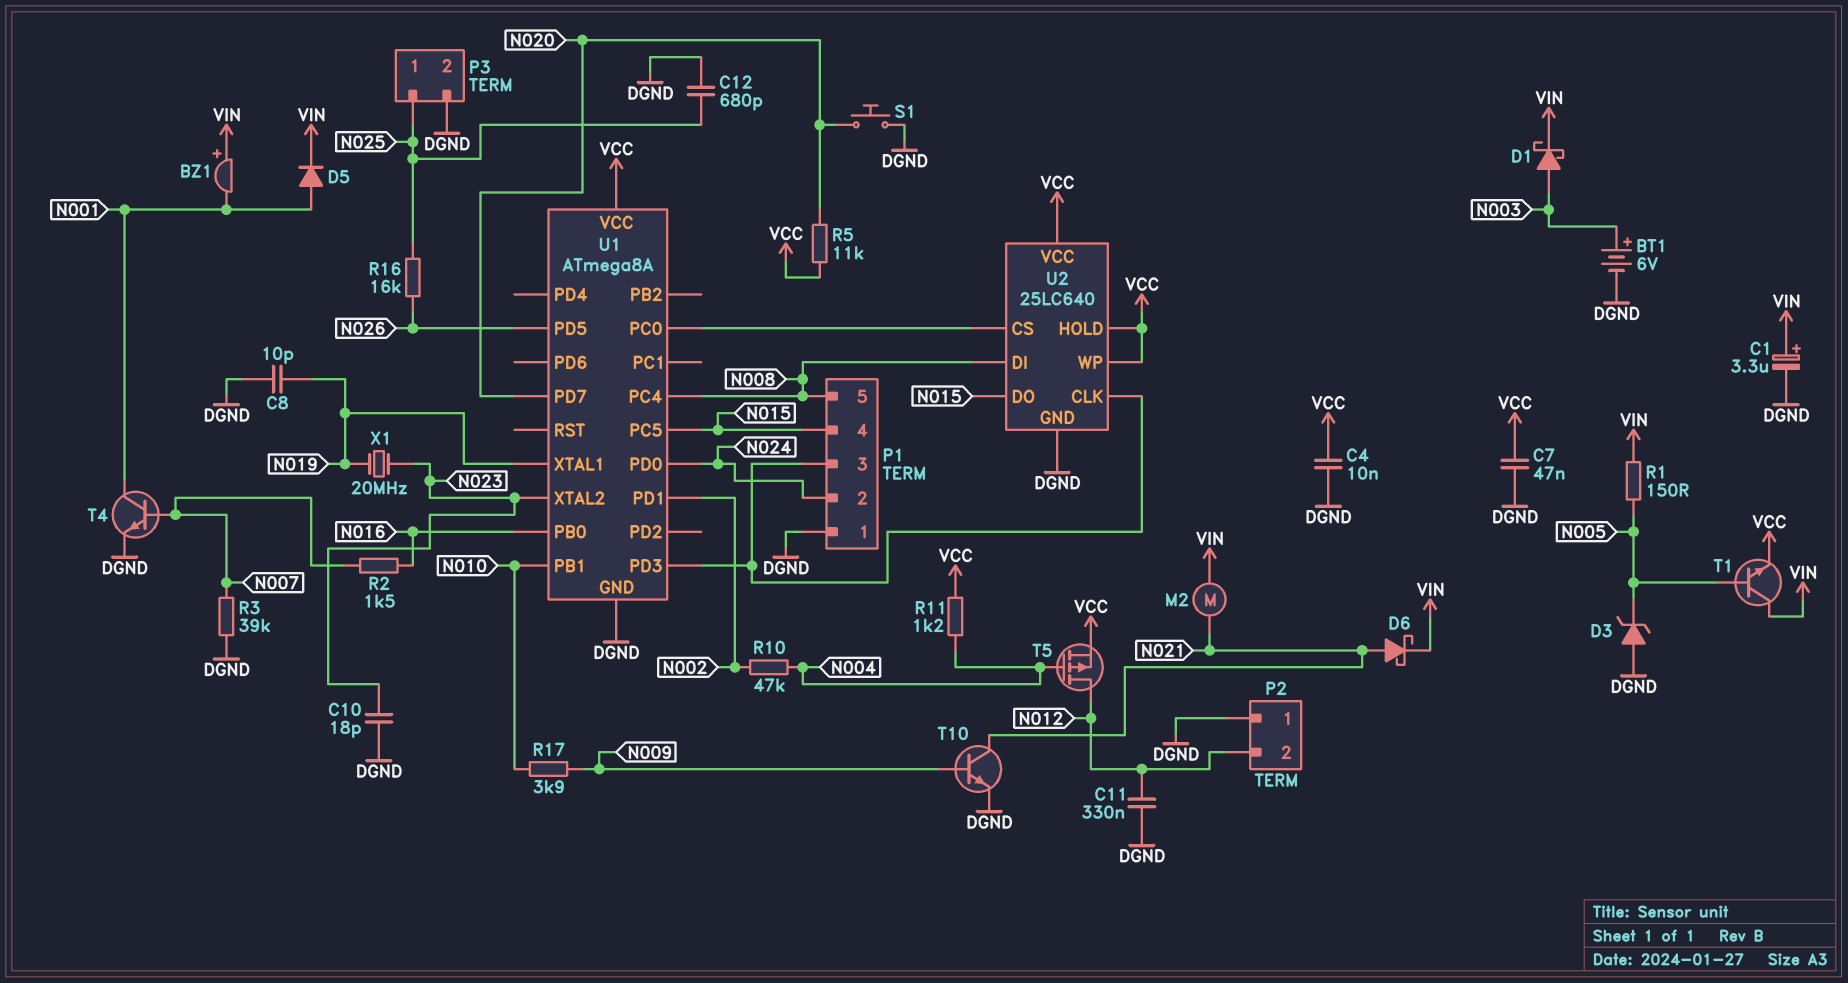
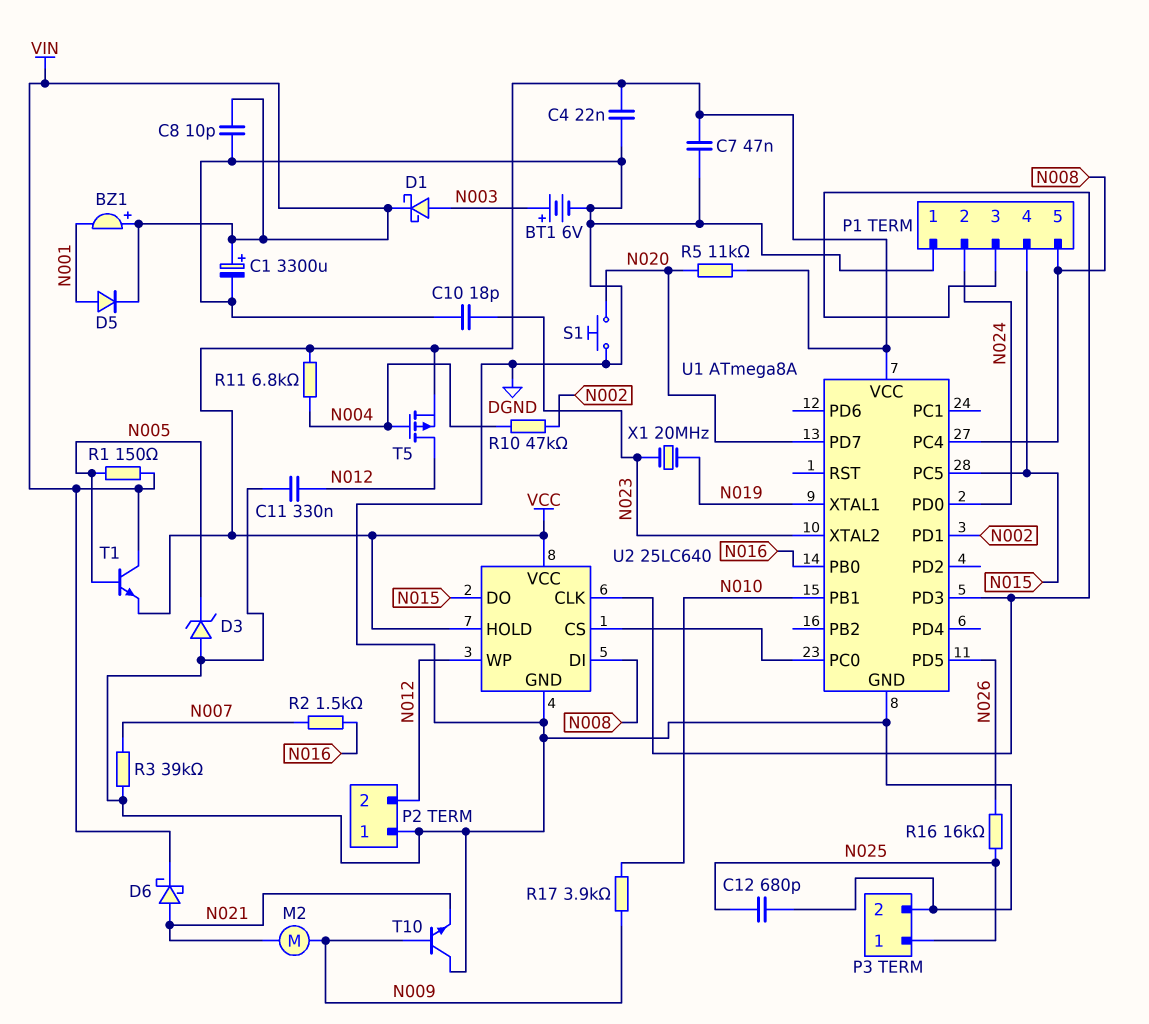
C1: 3.3uF (plus VIN, minus DGND) -> 3300uF (plus VIN, minus DGND)
C4: 10nF (DGND, VCC) -> 22nF (DGND, VCC)
C8: 10pF (DGND, N019) -> 10pF (DGND, VIN)
M2: motor (N021, VIN) -> motor (N009, N021)
R11: 1.2k (N004, VCC) -> 6.8k (N004, VCC)
T4: NPN (B N007, C N001, E DGND) -> none
T10: NPN (B N009, C N021, E DGND) -> NPN (B N009, C DGND, E N021)
U2 pin WP: VCC -> N012

